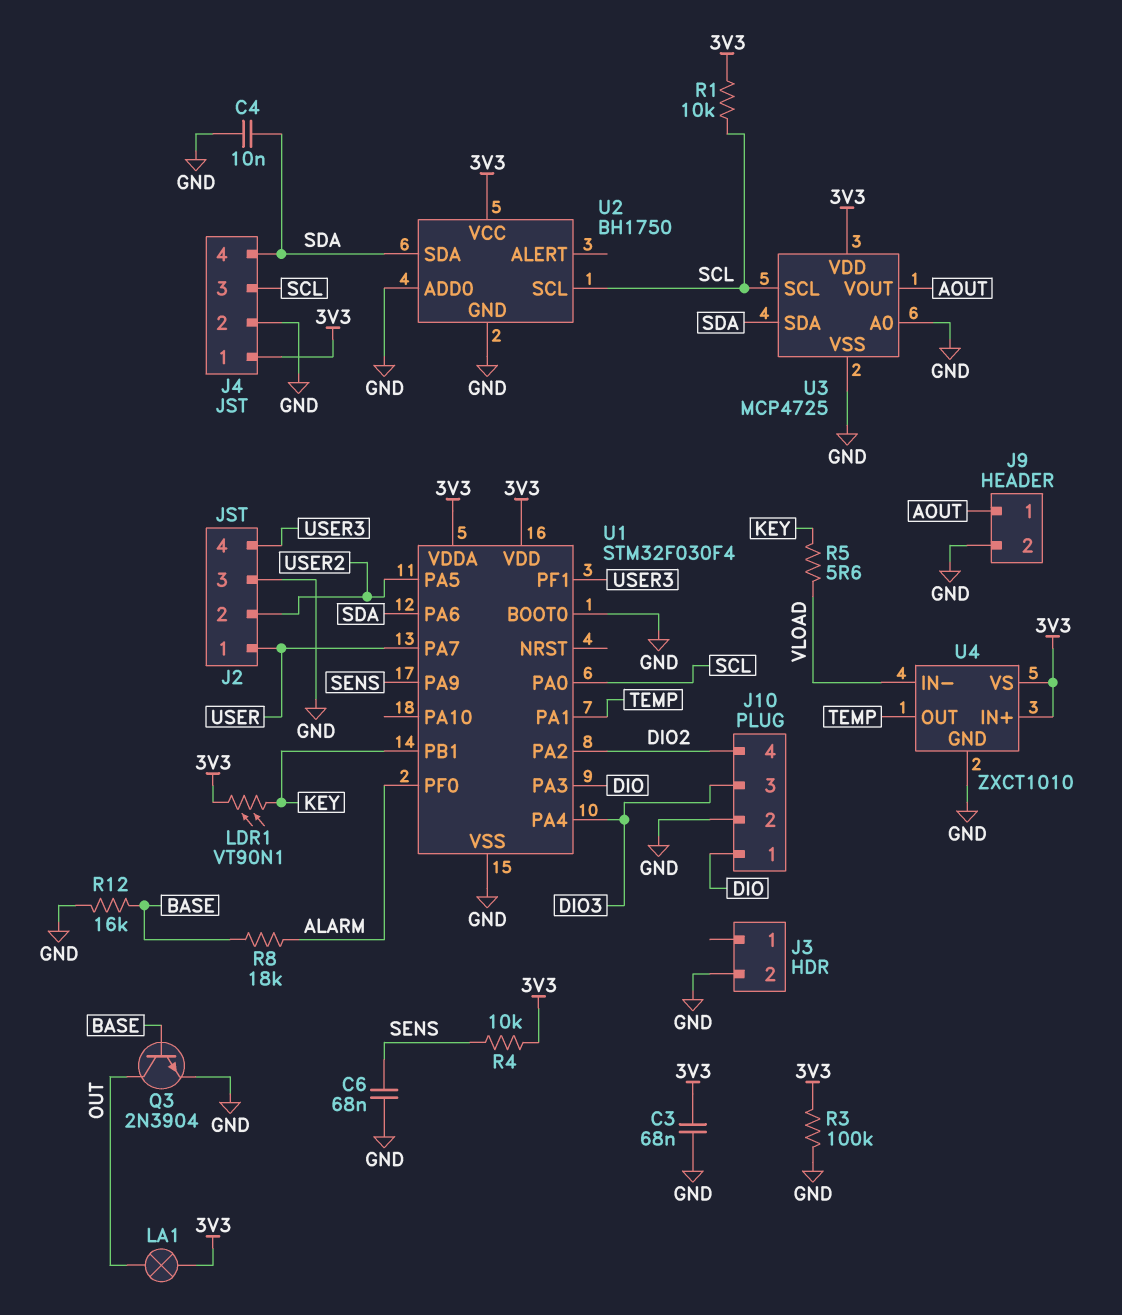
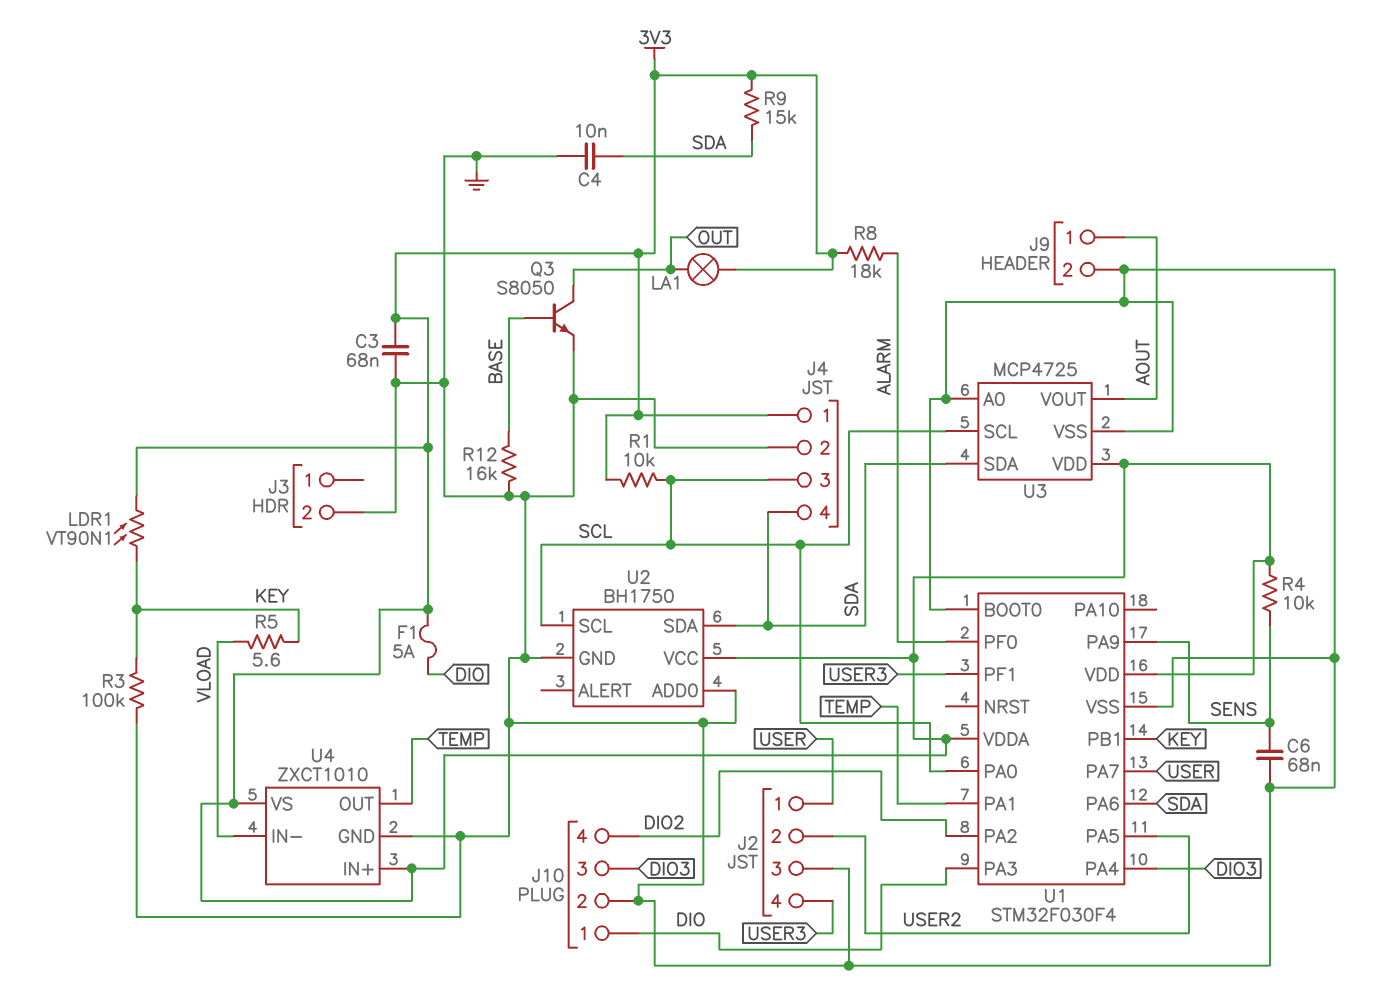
F1: none -> 5A (3V3, DIO)
Q3: NPN 2N3904 (B BASE, C OUT, E GND) -> NPN S8050 (B BASE, C OUT, E GND)
R3: 100k (3V3, GND) -> 100k (GND, KEY)
R8: 18k (ALARM, BASE) -> 18k (3V3, ALARM)
R9: none -> 15k (3V3, SDA)

